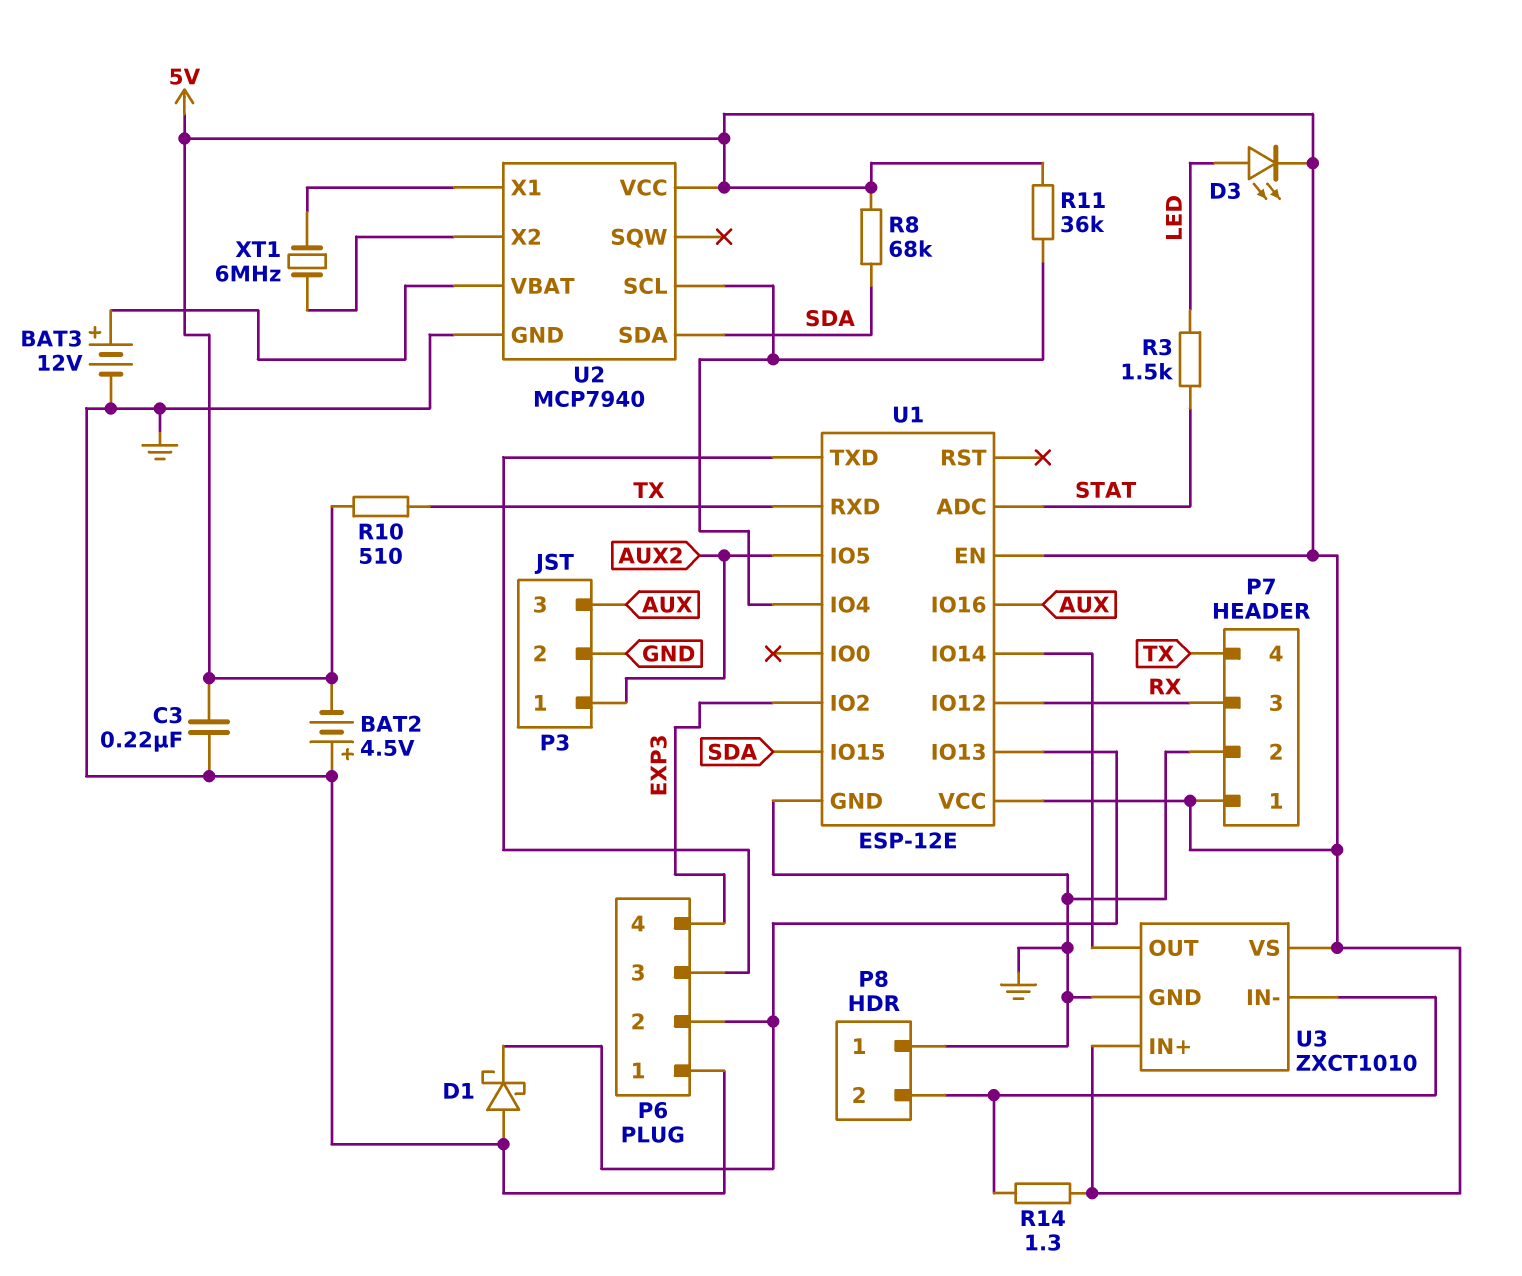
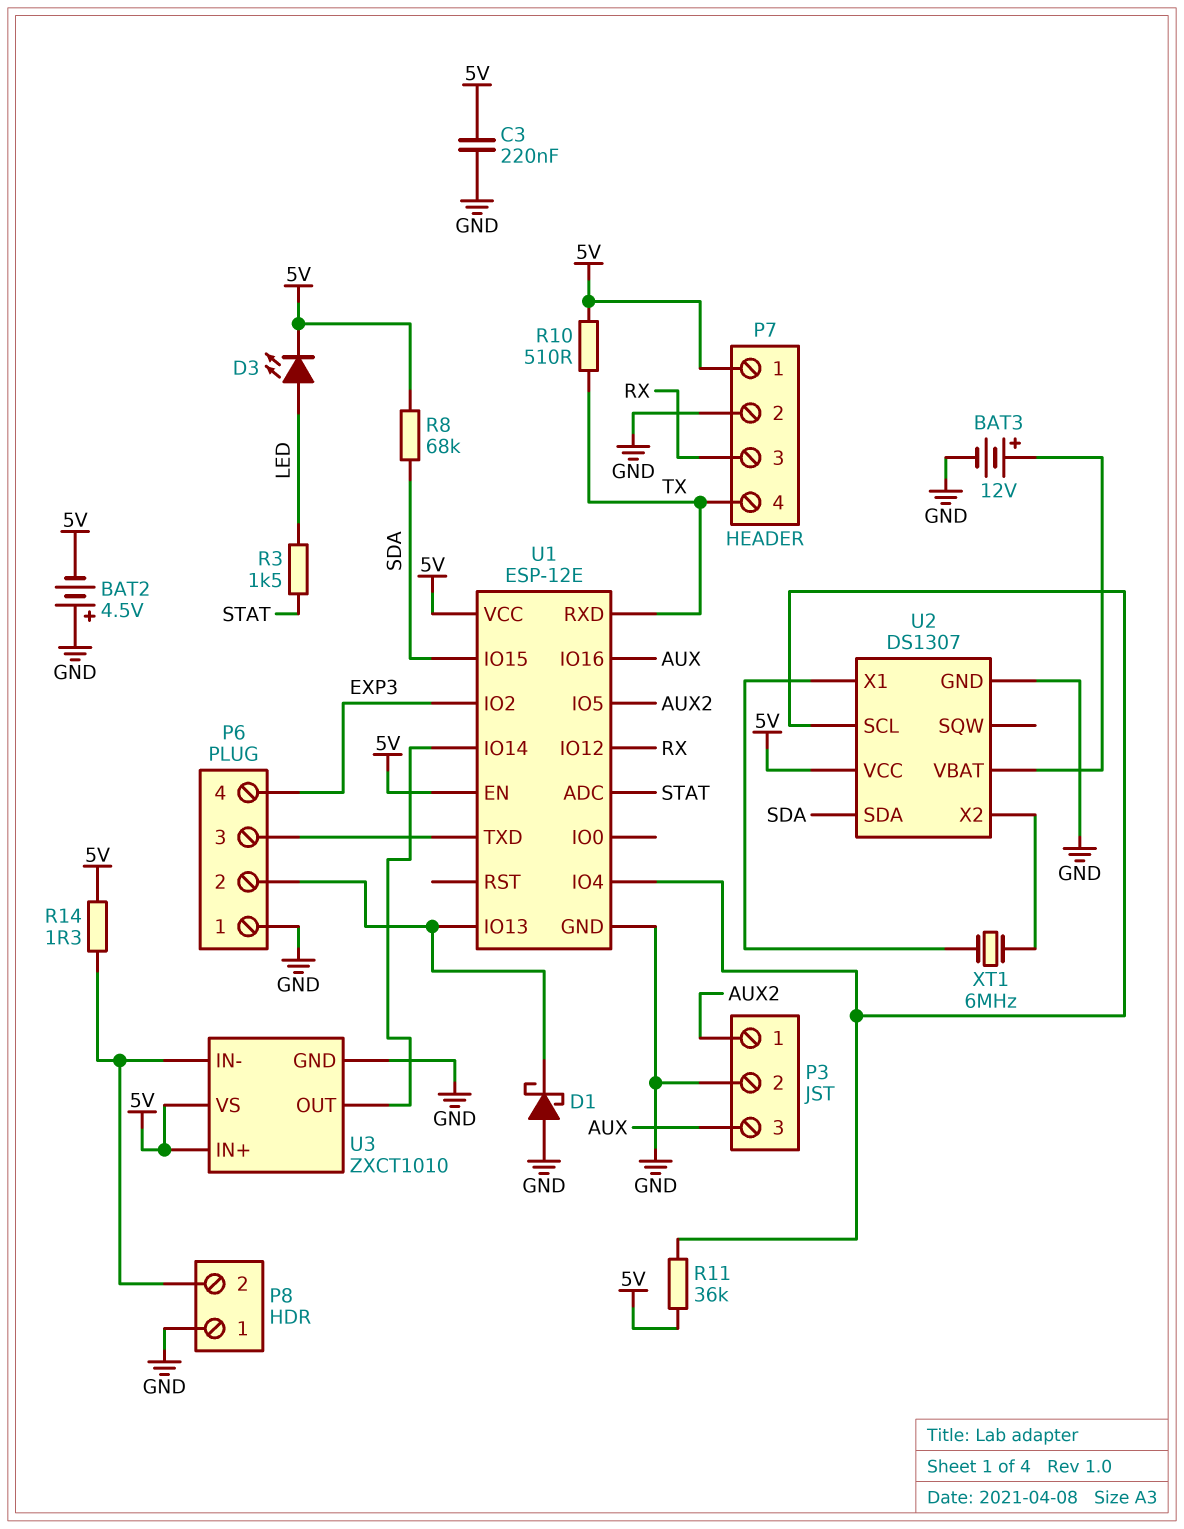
U2: MCP7940 -> DS1307

